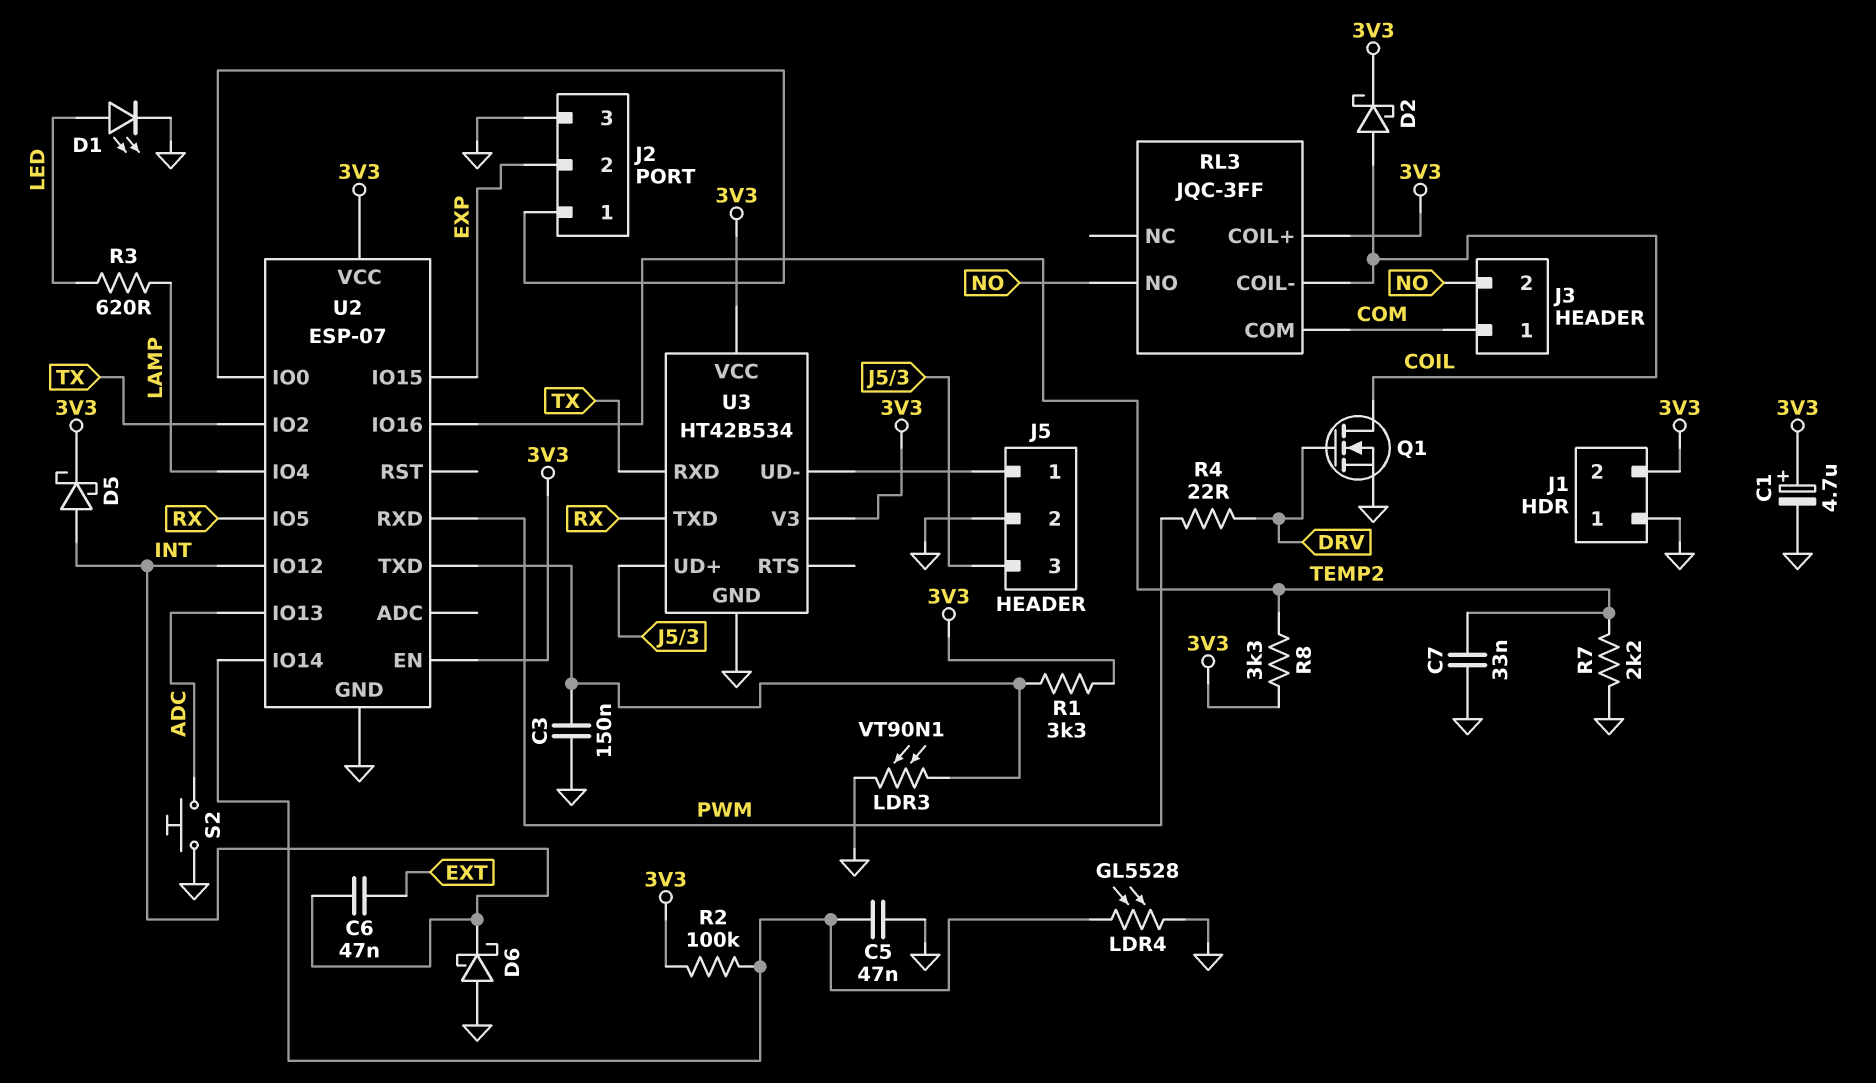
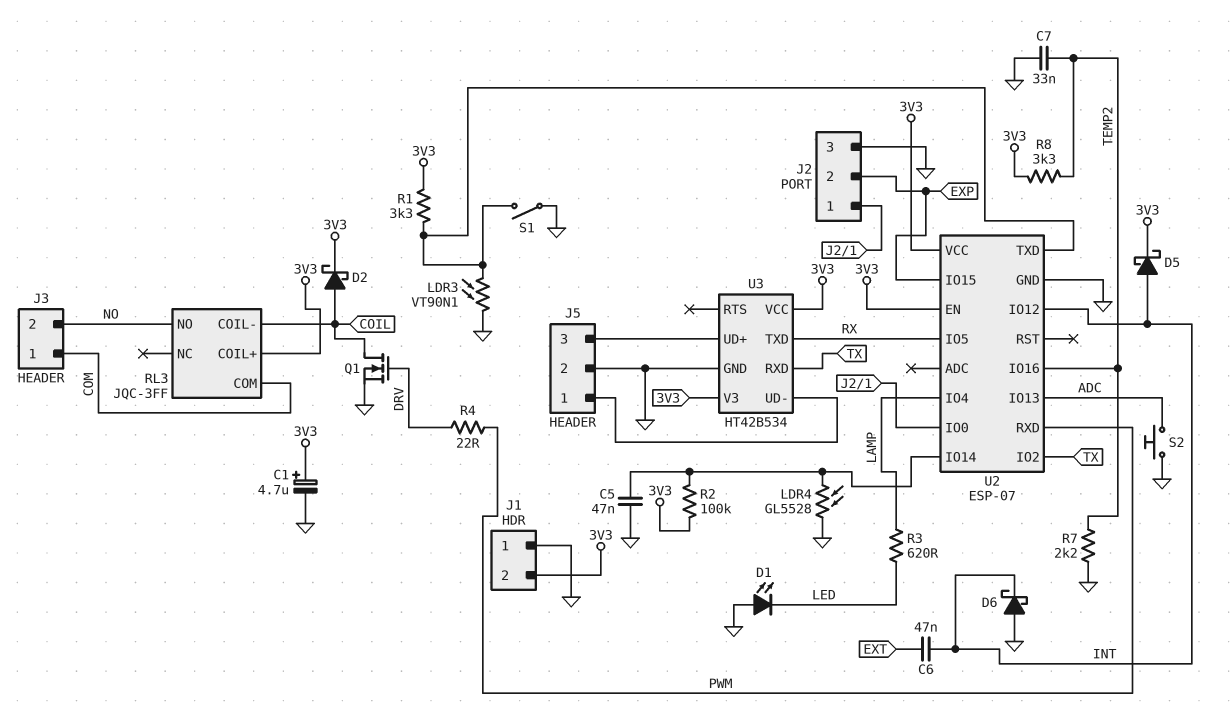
C3: 150nF (GND, U2/TXD) -> none
D1: LED (A LED, K GND) -> LED (A GND, K LED)
S1: none -> switch (GND, U2/TXD)

